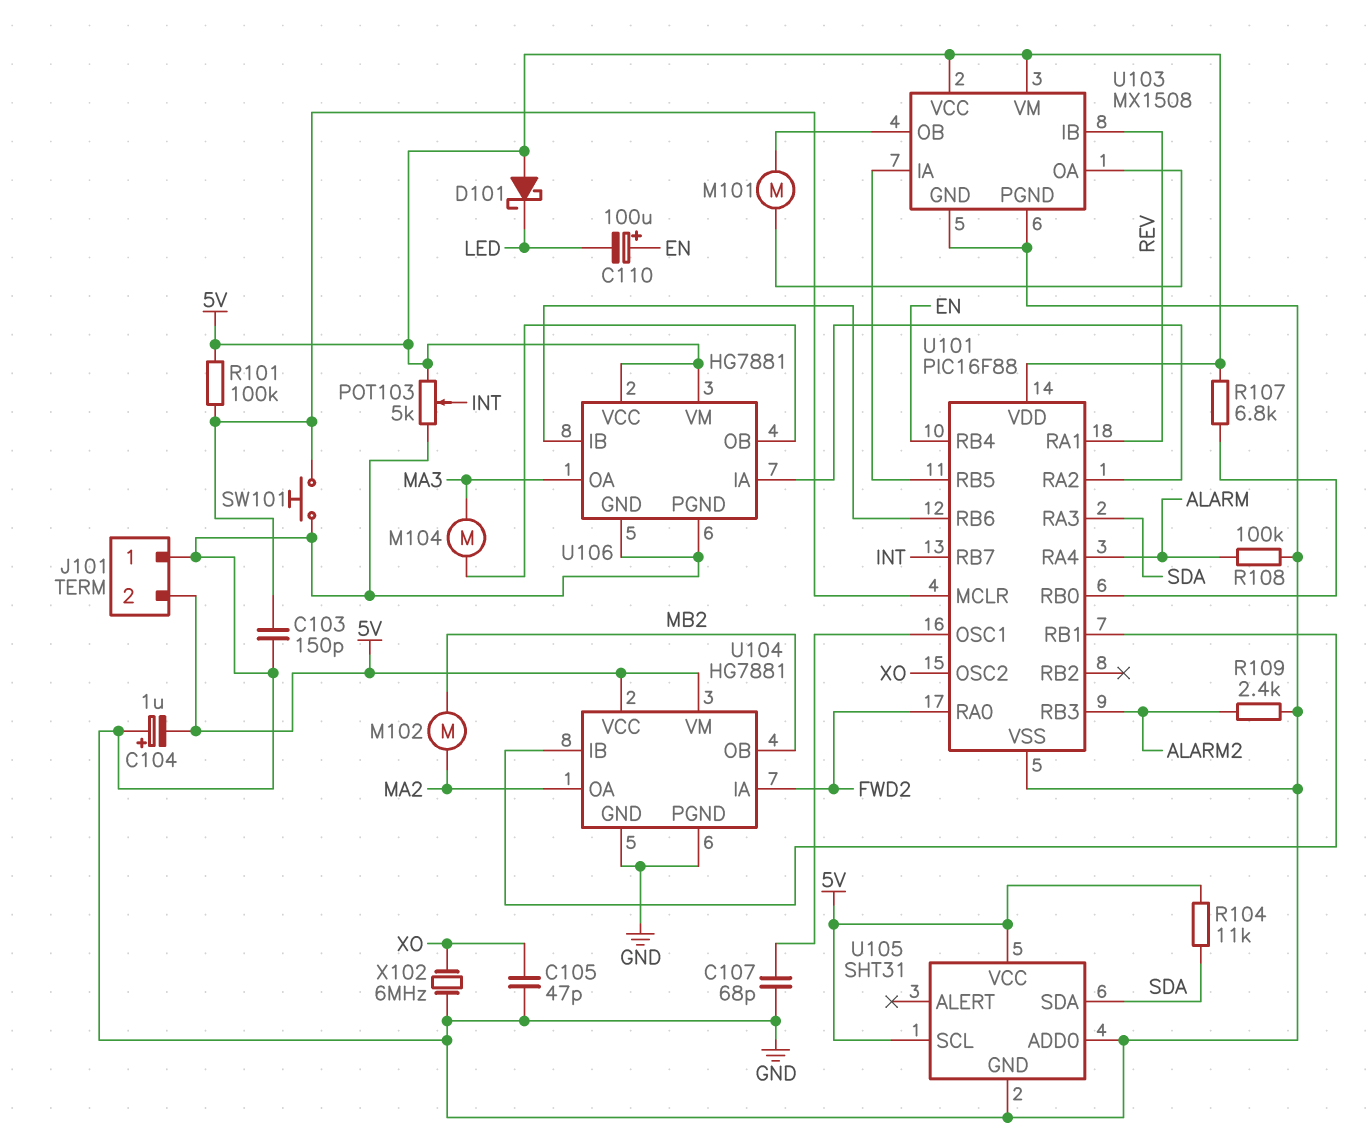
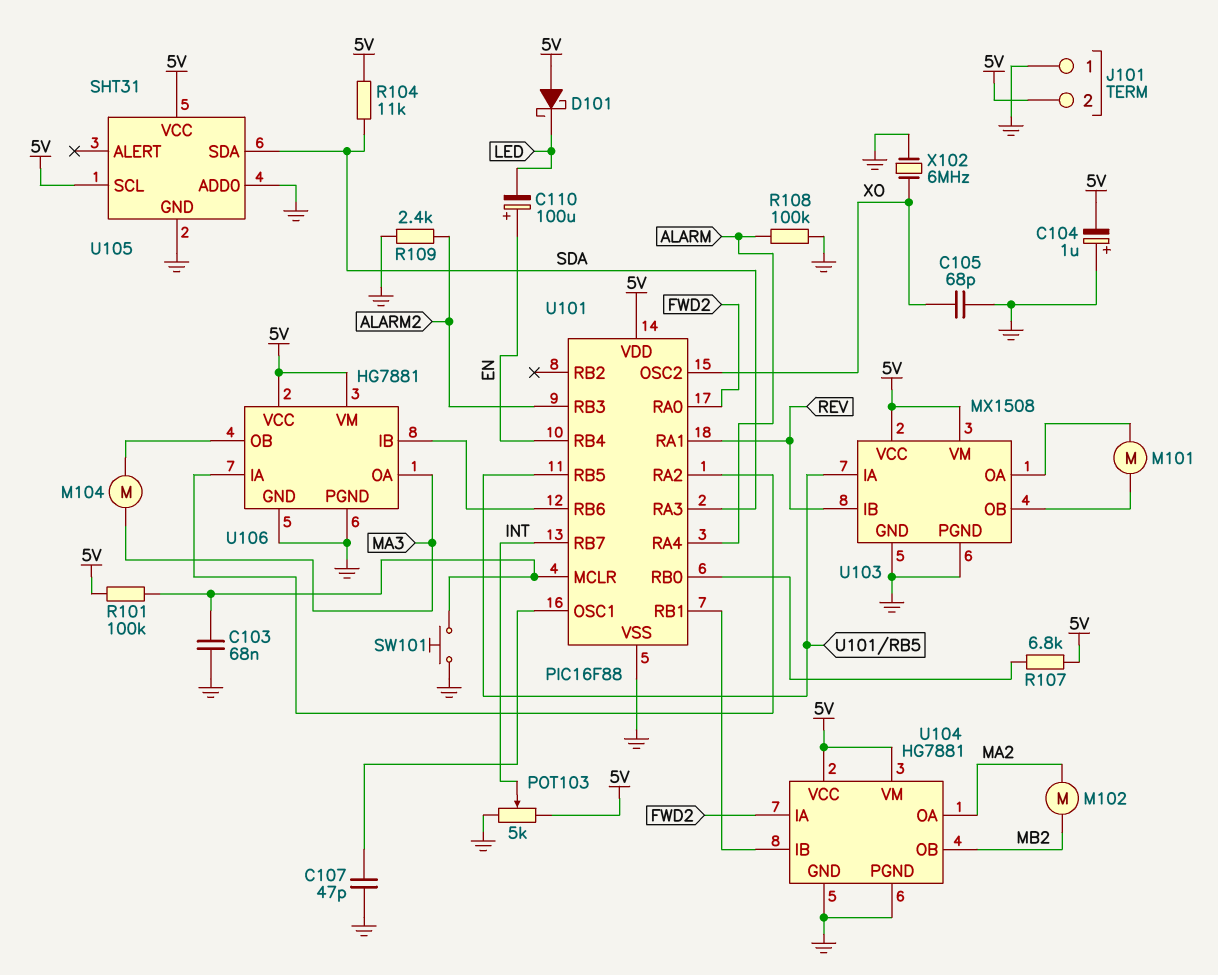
C103: 150pF (GND, U101/MCLR) -> 68nF (GND, U101/MCLR)
C105: 47pF (GND, XO) -> 68pF (GND, XO)
C107: 68pF (GND, U101/OSC1) -> 47pF (GND, U101/OSC1)

